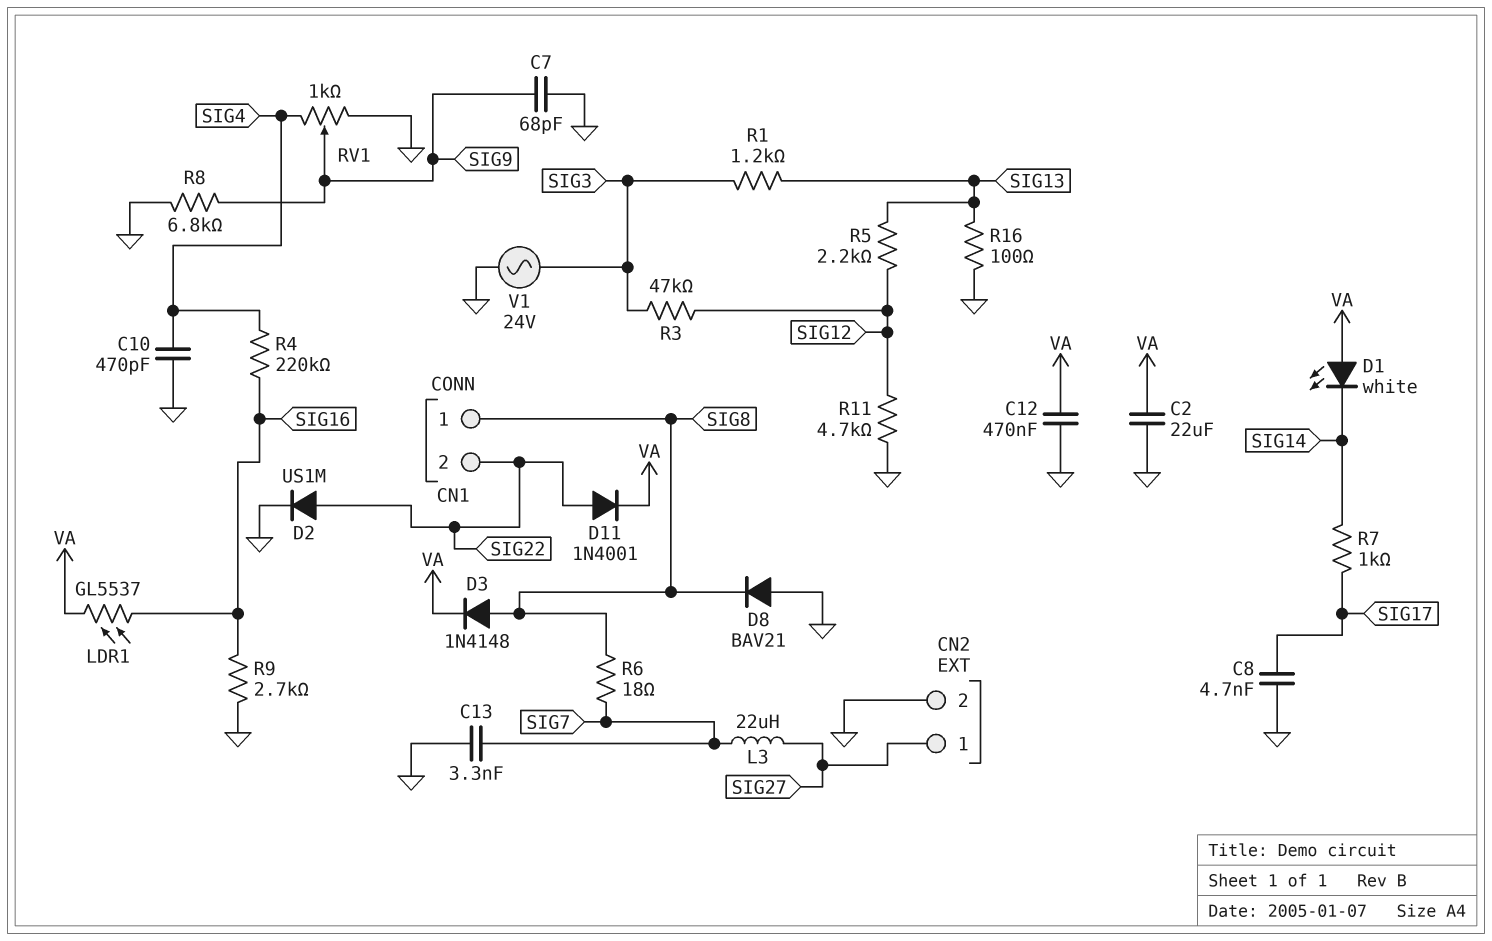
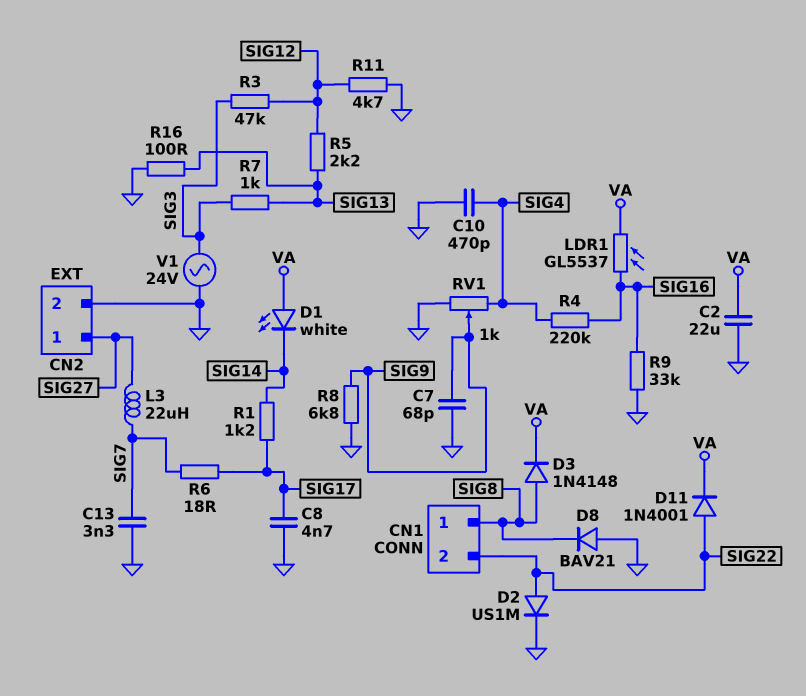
C12: 470nF (GND, VA) -> none
R1: 1.2k (SIG3, SIG13) -> 1.2k (SIG14, SIG17)
R6: 18 (SIG7, SIG8) -> 18 (SIG7, SIG17)
R7: 1k (SIG14, SIG17) -> 1k (SIG3, SIG13)
R9: 2.7k (GND, SIG16) -> 33k (GND, SIG16)

